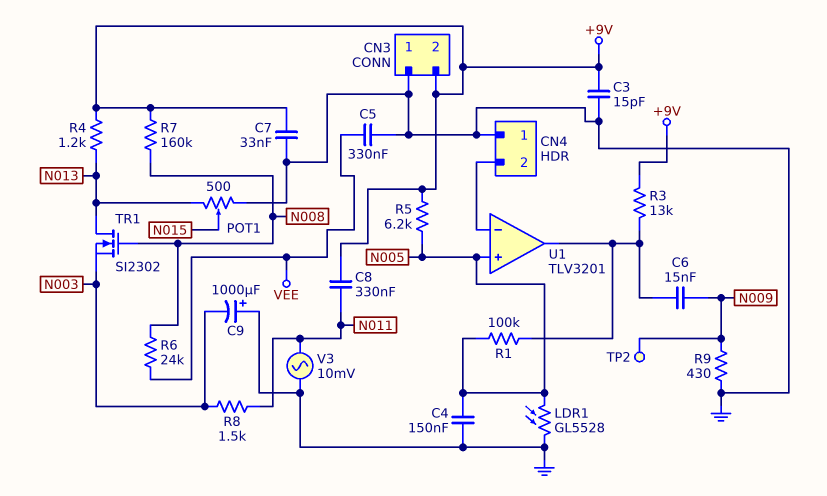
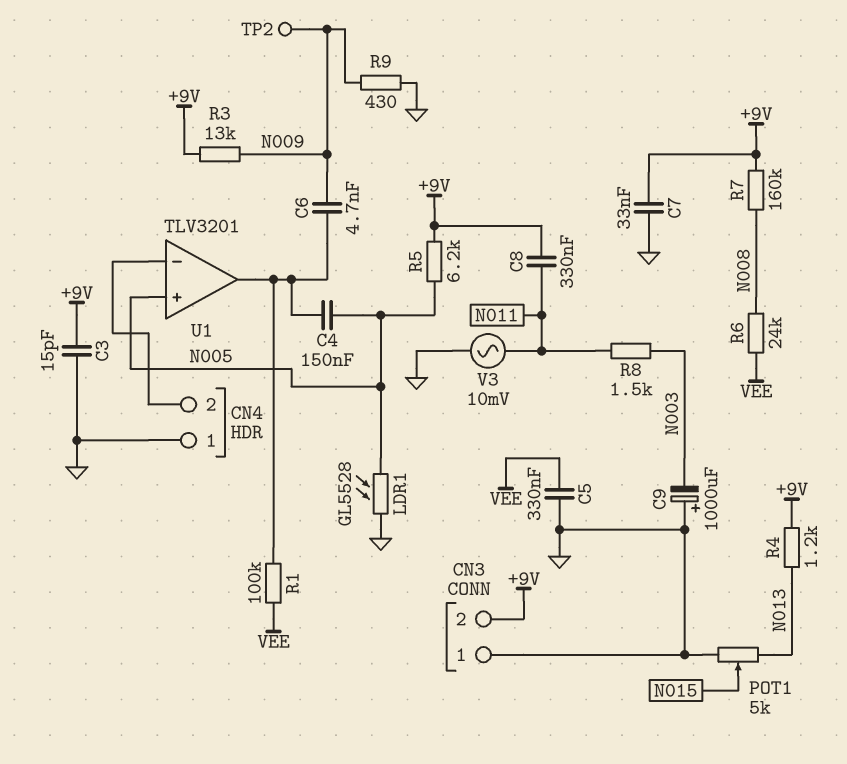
C4: 150nF (GND, N005) -> 150nF (N005, U1/out)
C6: 15nF (N009, U1/out) -> 4.7nF (N009, U1/out)
POT1: 500 (GND, N013, wiper N015) -> 5k (GND, N013, wiper N015)
R1: 100k (N005, U1/out) -> 100k (U1/out, VEE)
R3: 13k (+9V, U1/out) -> 13k (+9V, N009)
TR1: NMOS SI2302 (G N008, D N013, S N003) -> none

